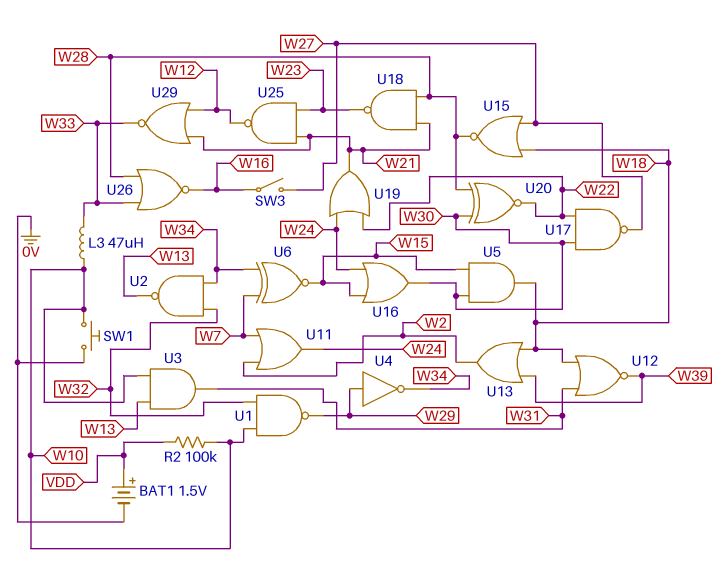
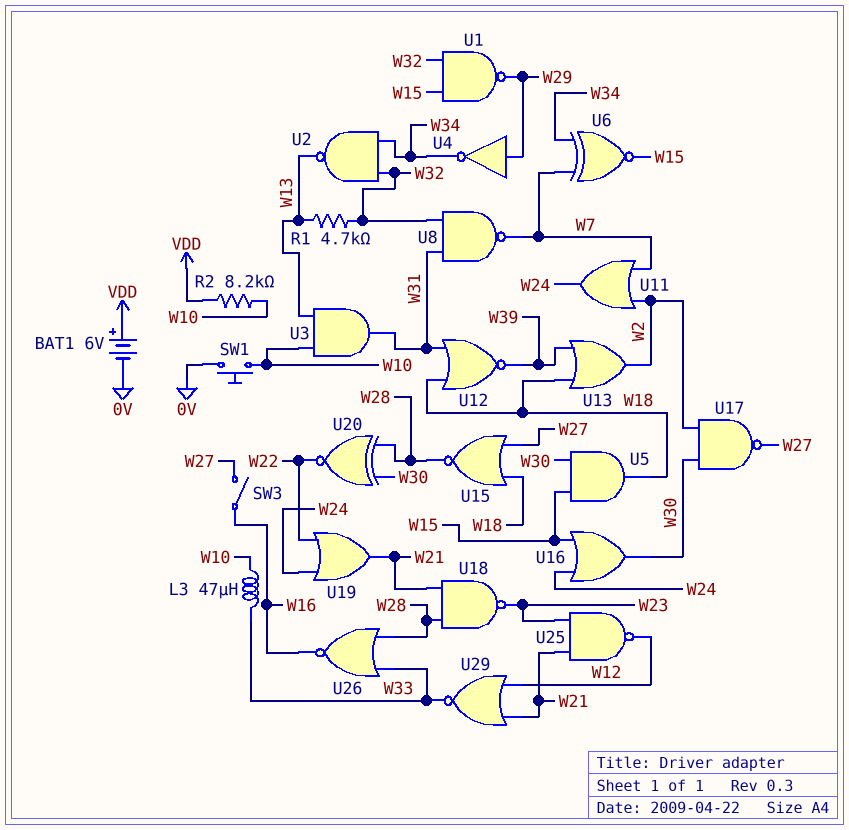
BAT1: 1.5V (plus VDD, minus 0V) -> 6V (plus VDD, minus 0V)
R1: none -> 4.7k (W13, W32)
R2: 100k (VDD, W10) -> 8.2k (VDD, W10)
U1: NAND (in W10, in W32, out W29) -> NAND (in W15, in W32, out W29)
U8: none -> NAND (in W31, in W32, out W7)
U17: NAND (in W22, in W30, out W27) -> NAND (in W2, in W30, out W27)

